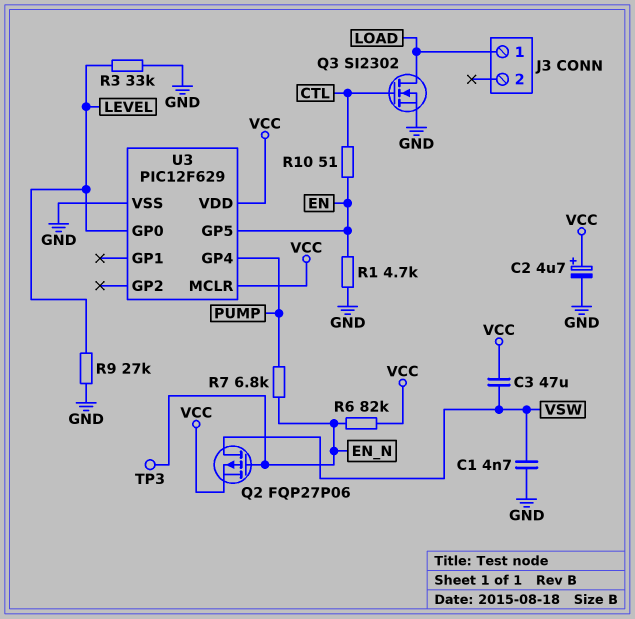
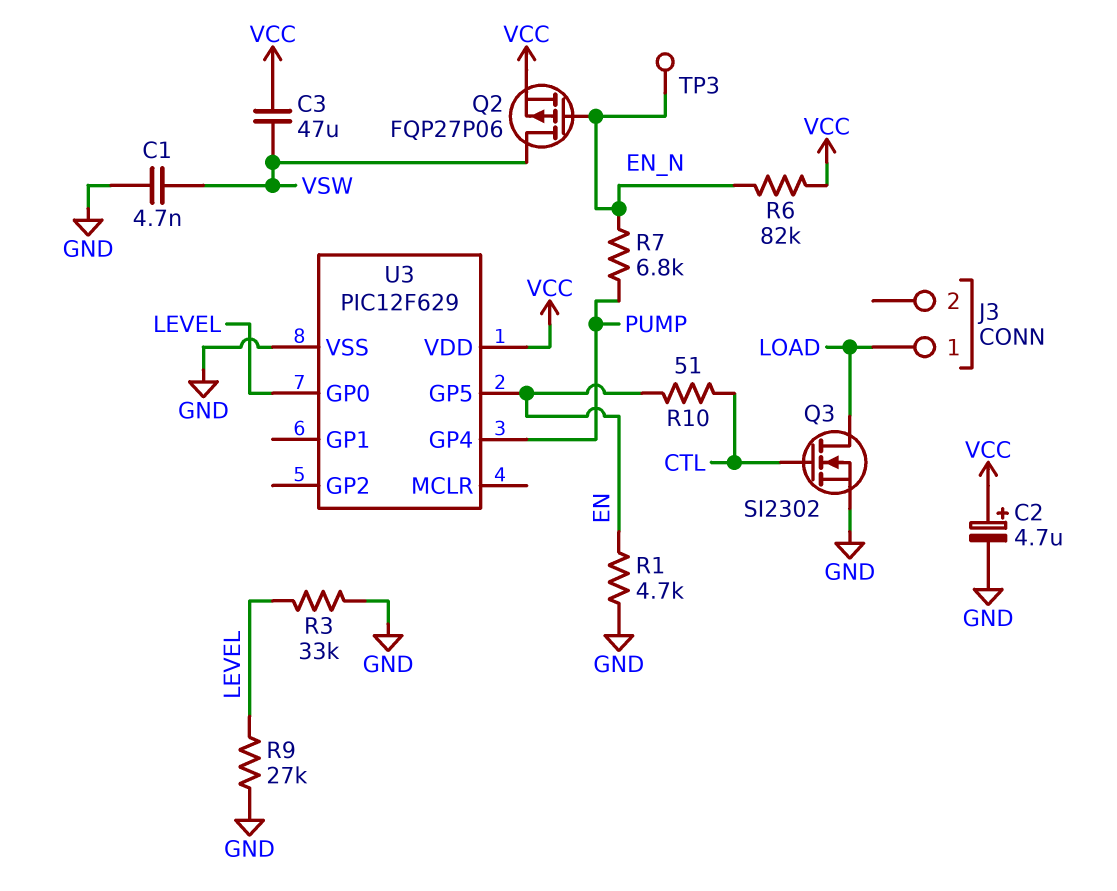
U3 pin MCLR: VCC -> none

